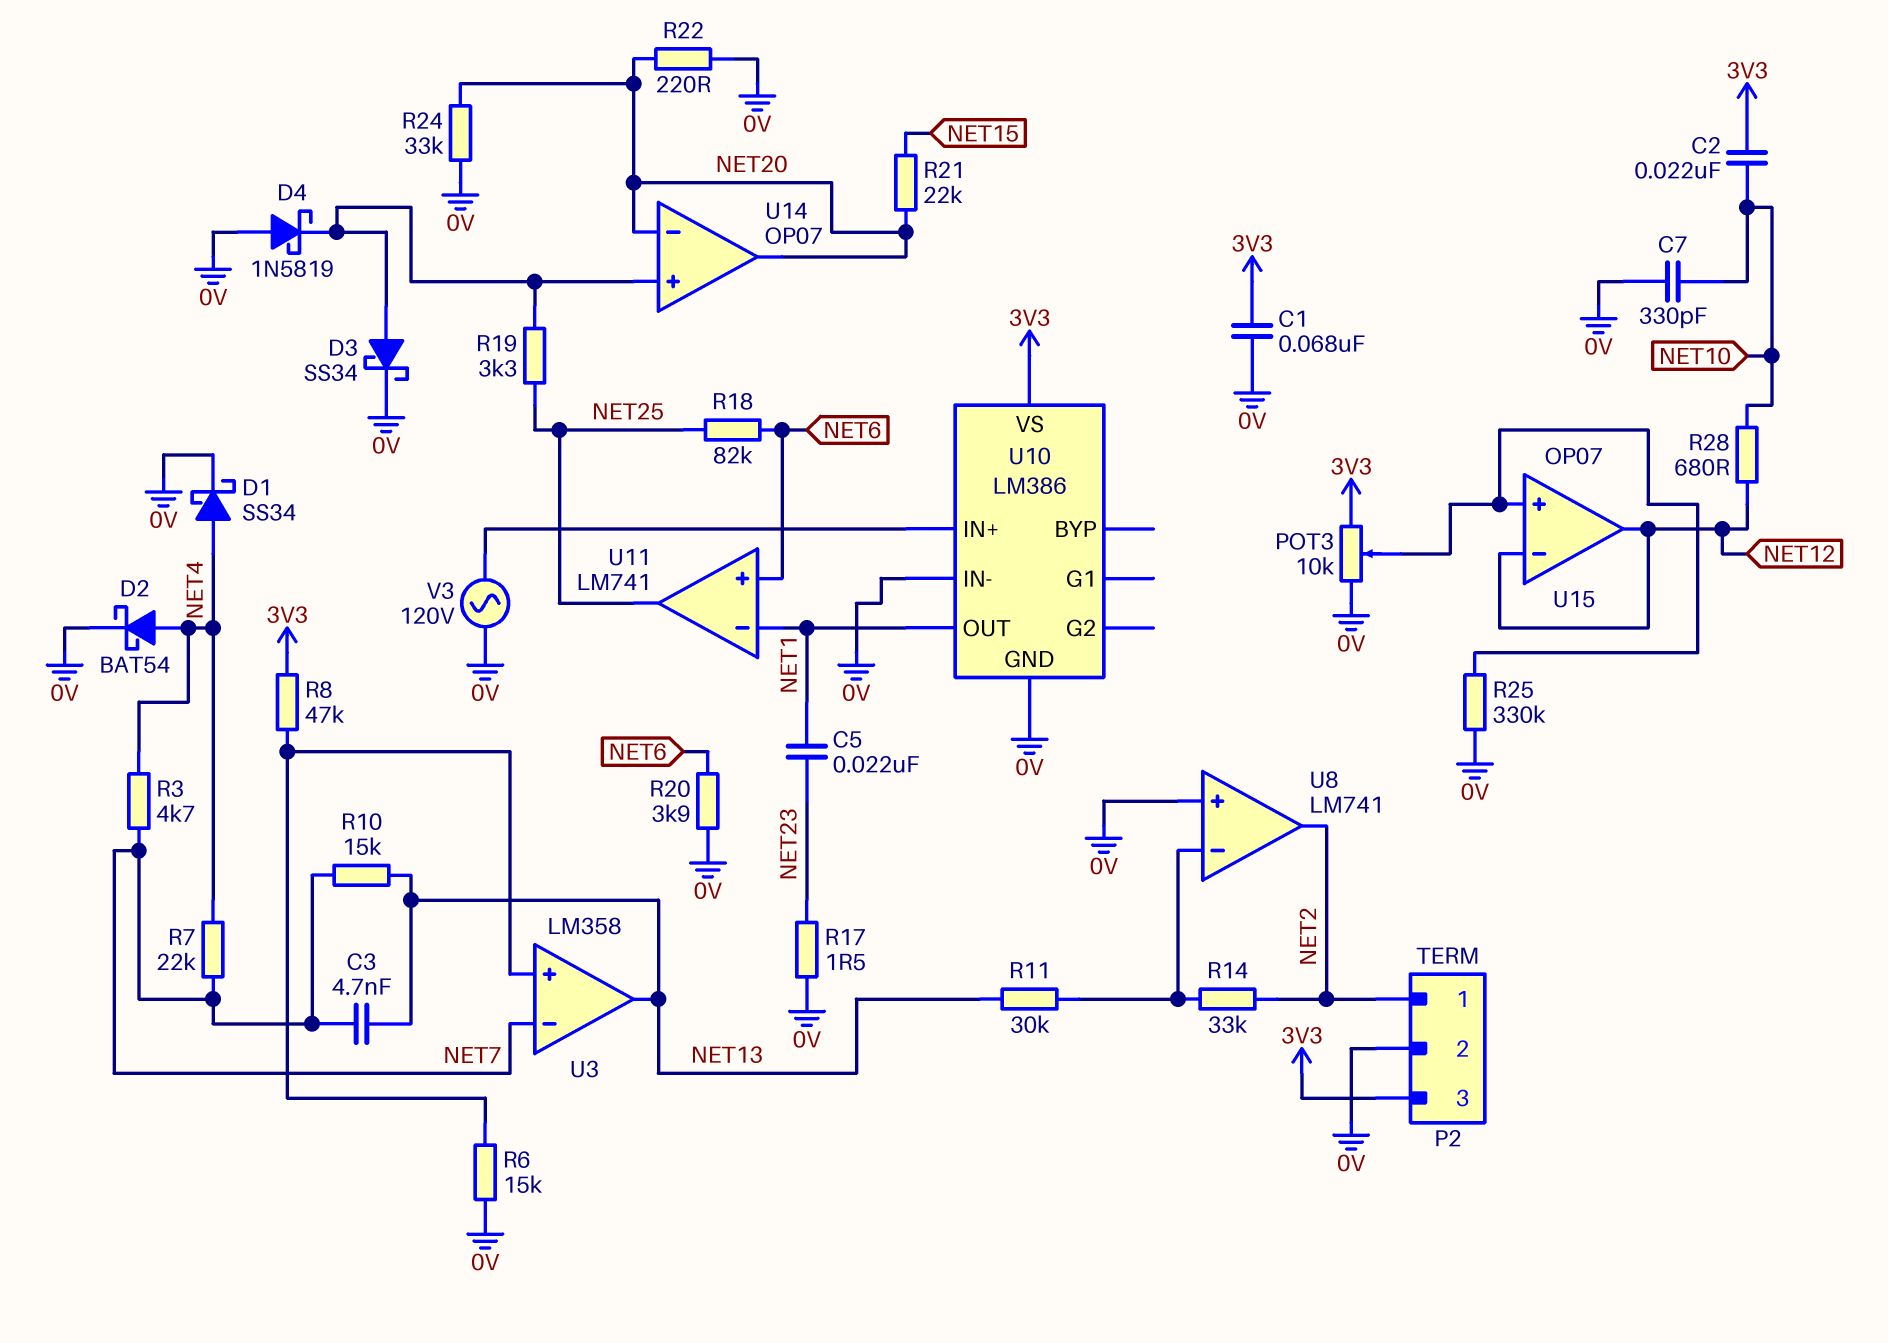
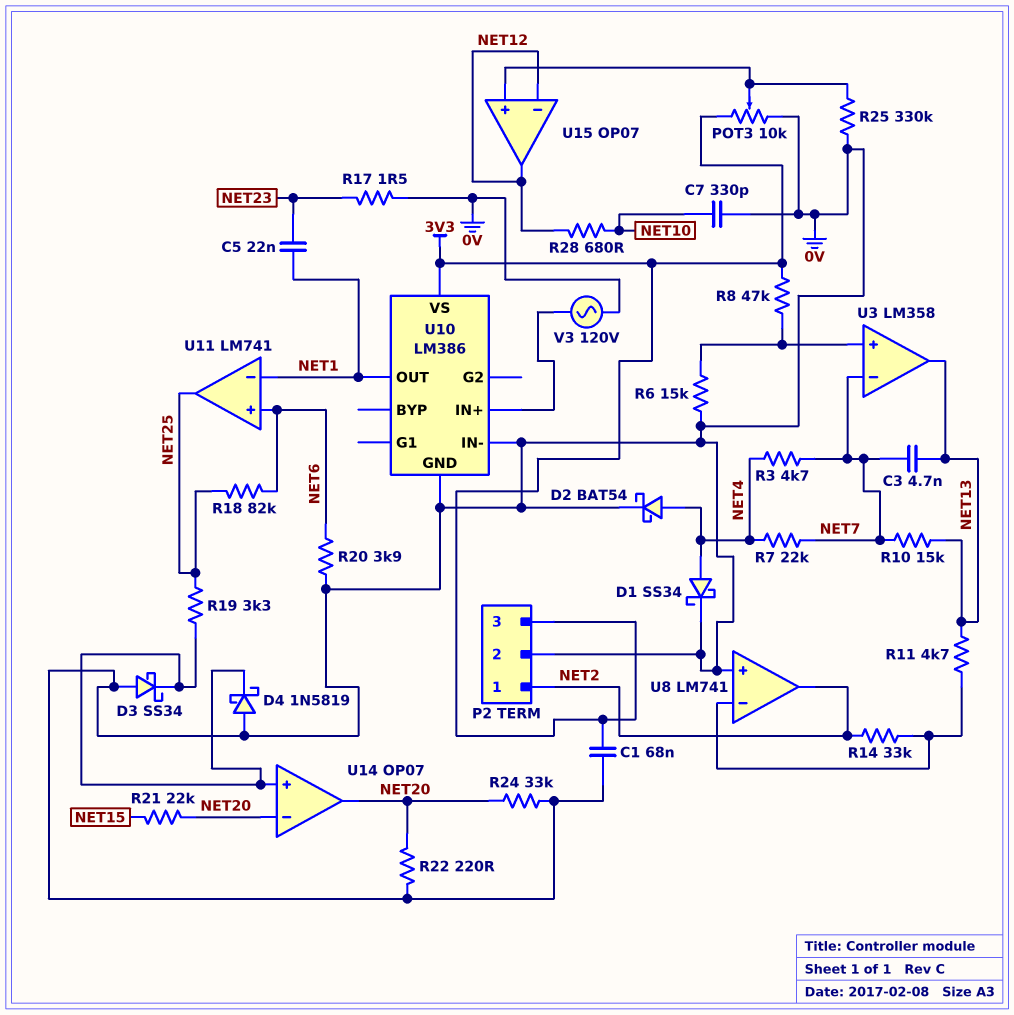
C2: 22nF (3V3, NET10) -> none
D3: schottky SS34 (A U14/in+, K 0V) -> schottky SS34 (A 0V, K U14/in+)
R11: 30k (NET13, U8/in-) -> 4.7k (NET13, U8/in-)

